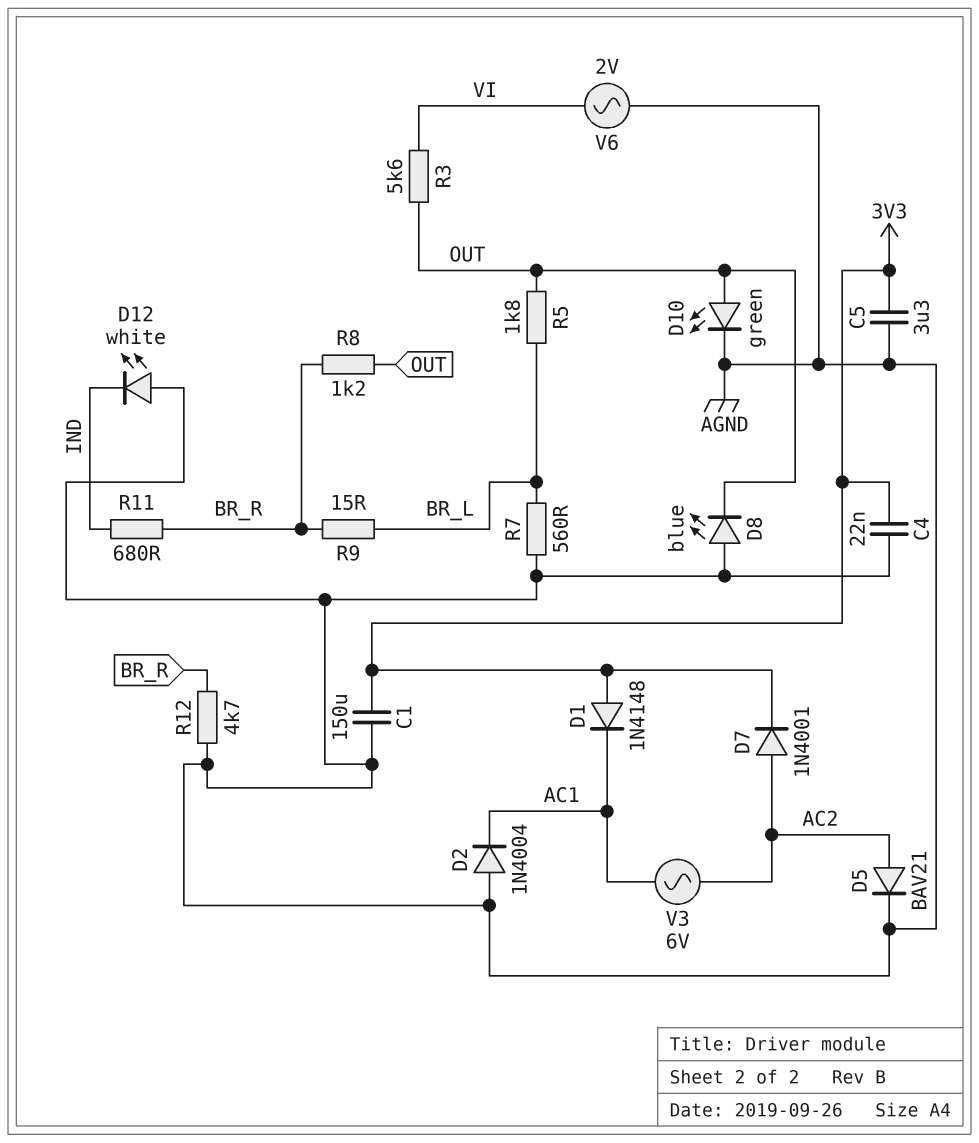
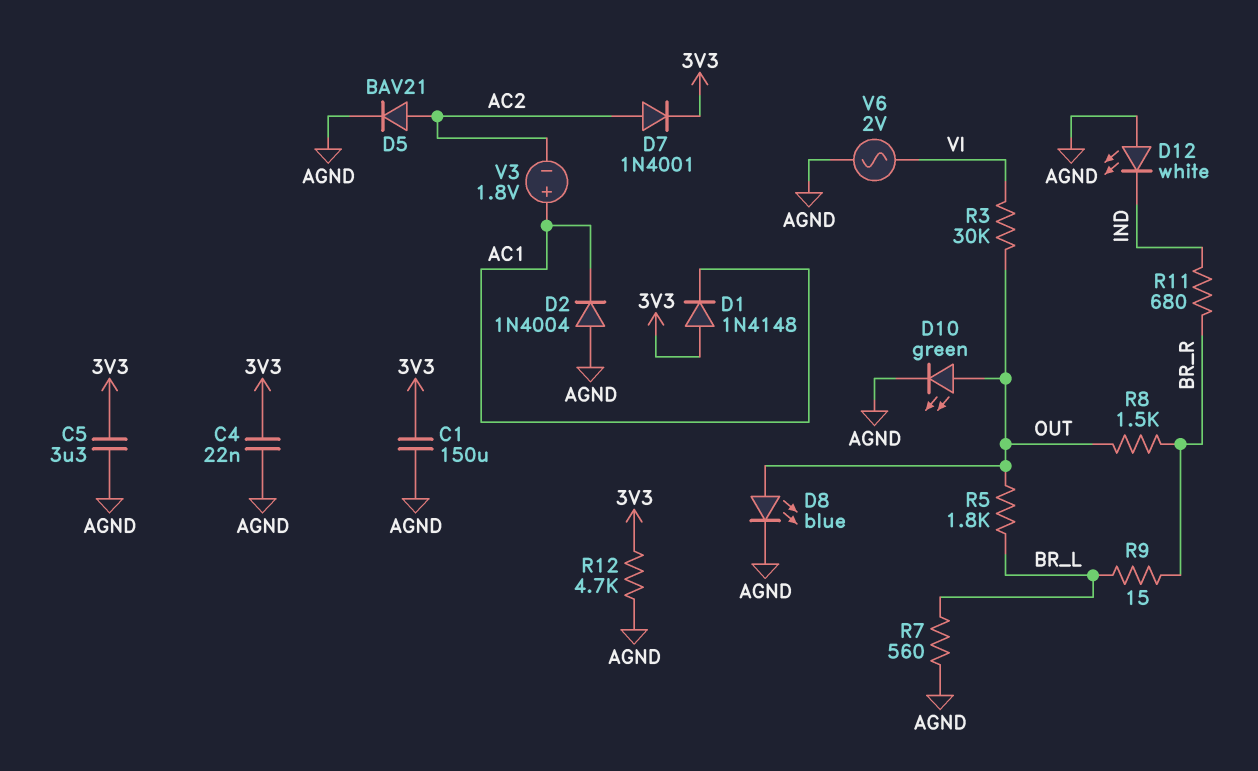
D8: LED blue (A AGND, K OUT) -> LED blue (A OUT, K AGND)
R3: 5.6k (OUT, VI) -> 30k (OUT, VI)
R8: 1.2k (BR_R, OUT) -> 1.5k (BR_R, OUT)
R12: 4.7k (AGND, BR_R) -> 4.7k (3V3, AGND)
V3: AC 6V (AC1, AC2) -> 1.8V (plus AC1, minus AC2)

